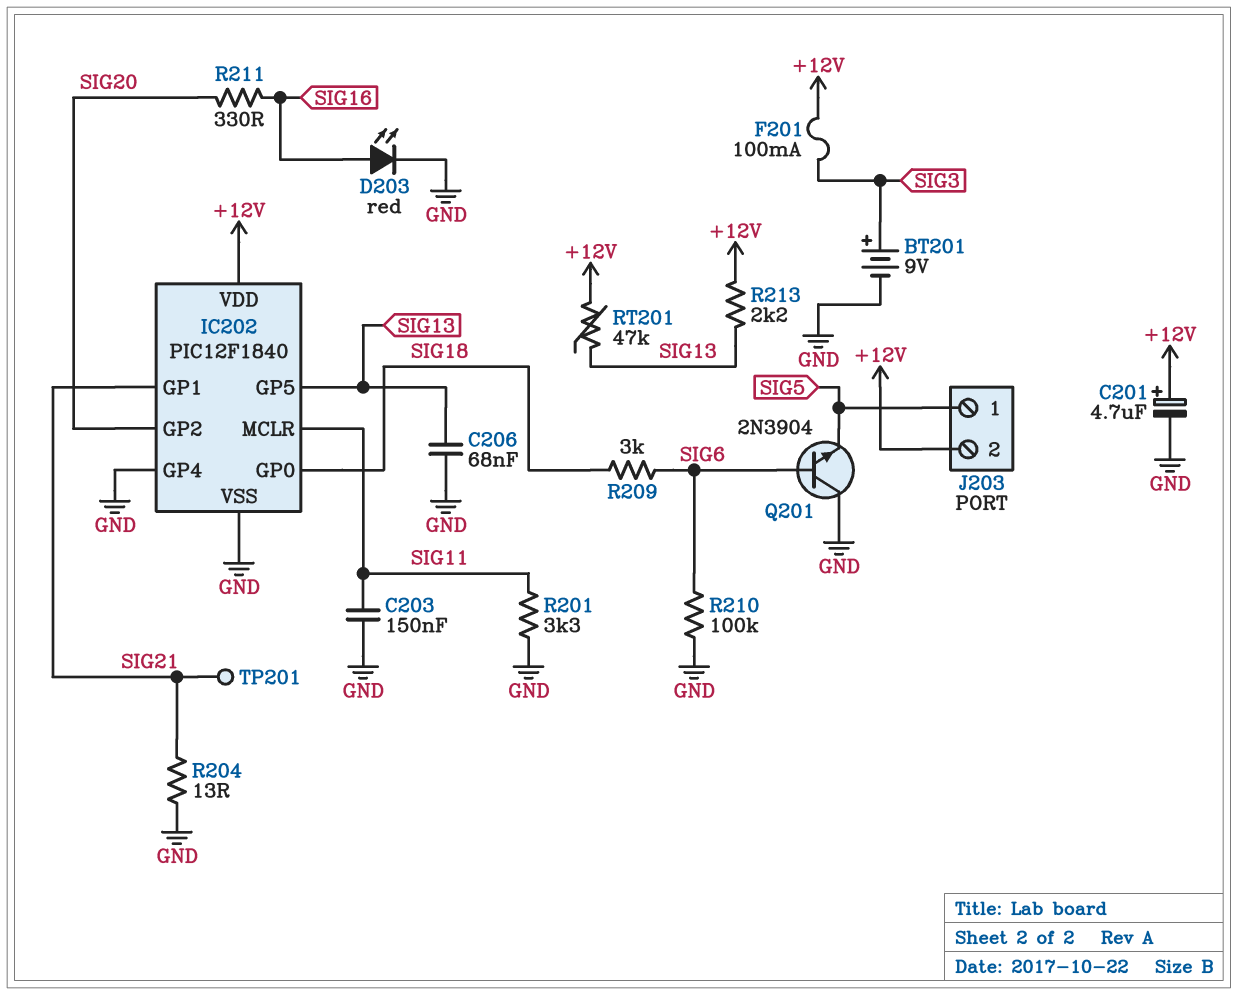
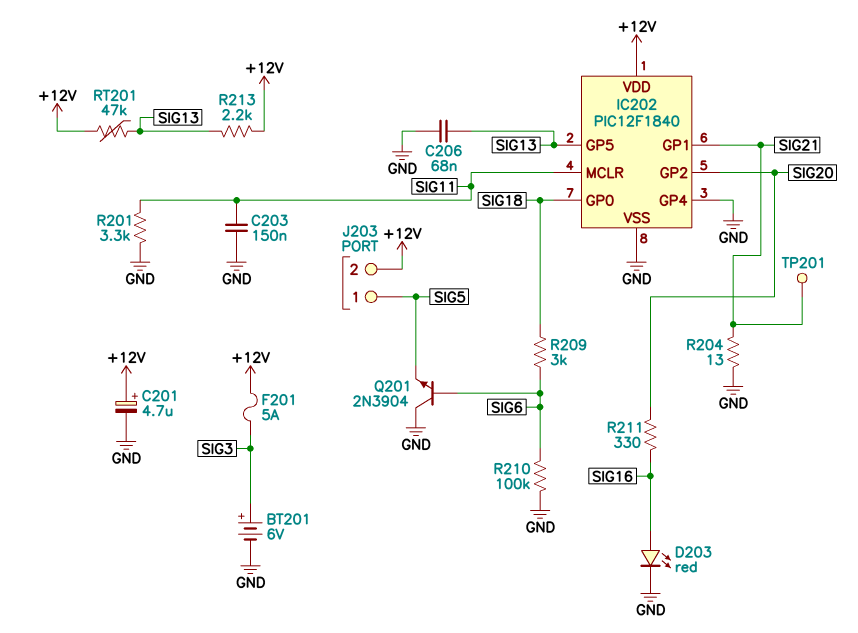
BT201: 9V (plus SIG3, minus GND) -> 6V (plus SIG3, minus GND)
F201: 100mA (+12V, SIG3) -> 5A (+12V, SIG3)

